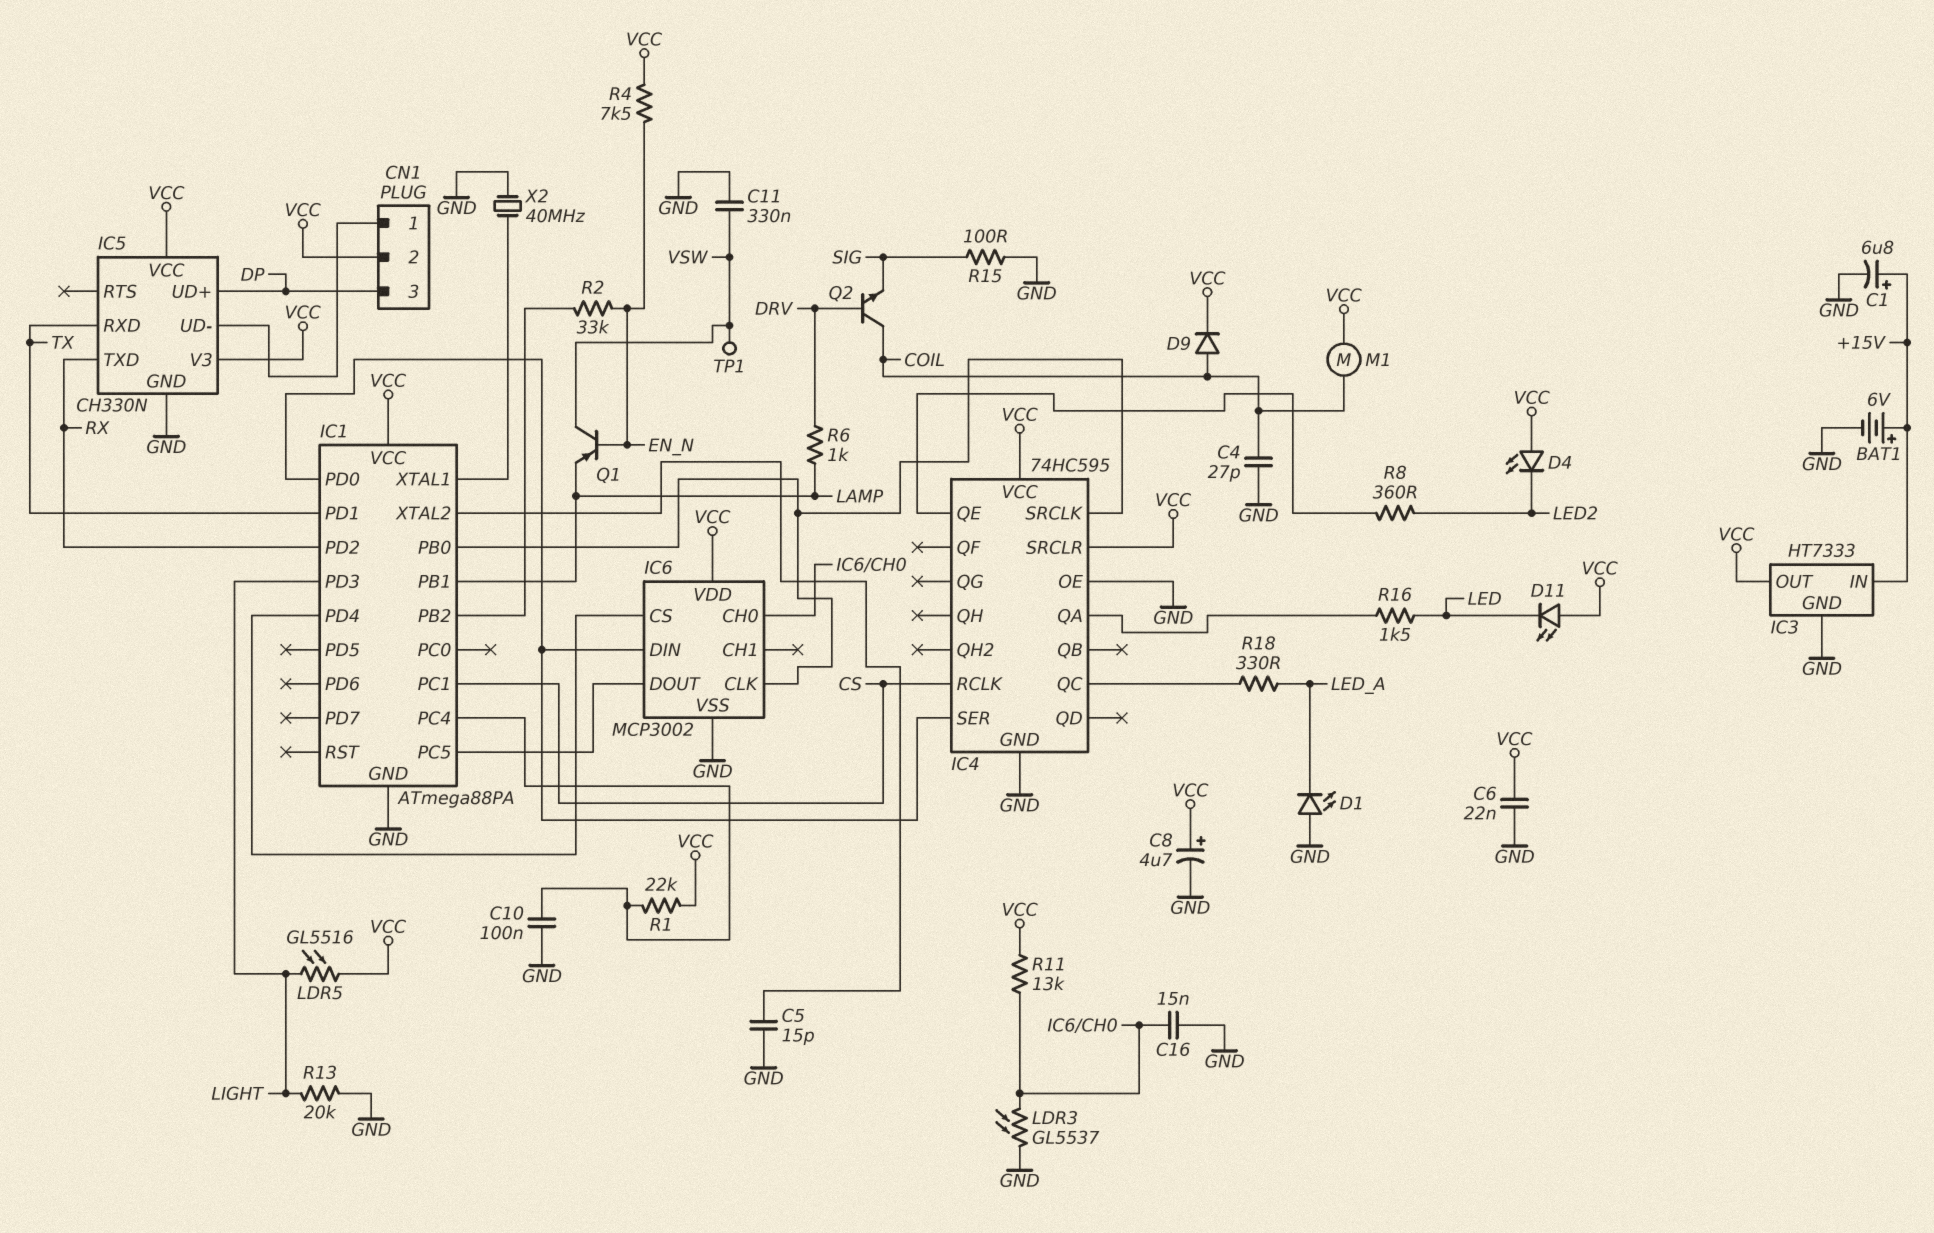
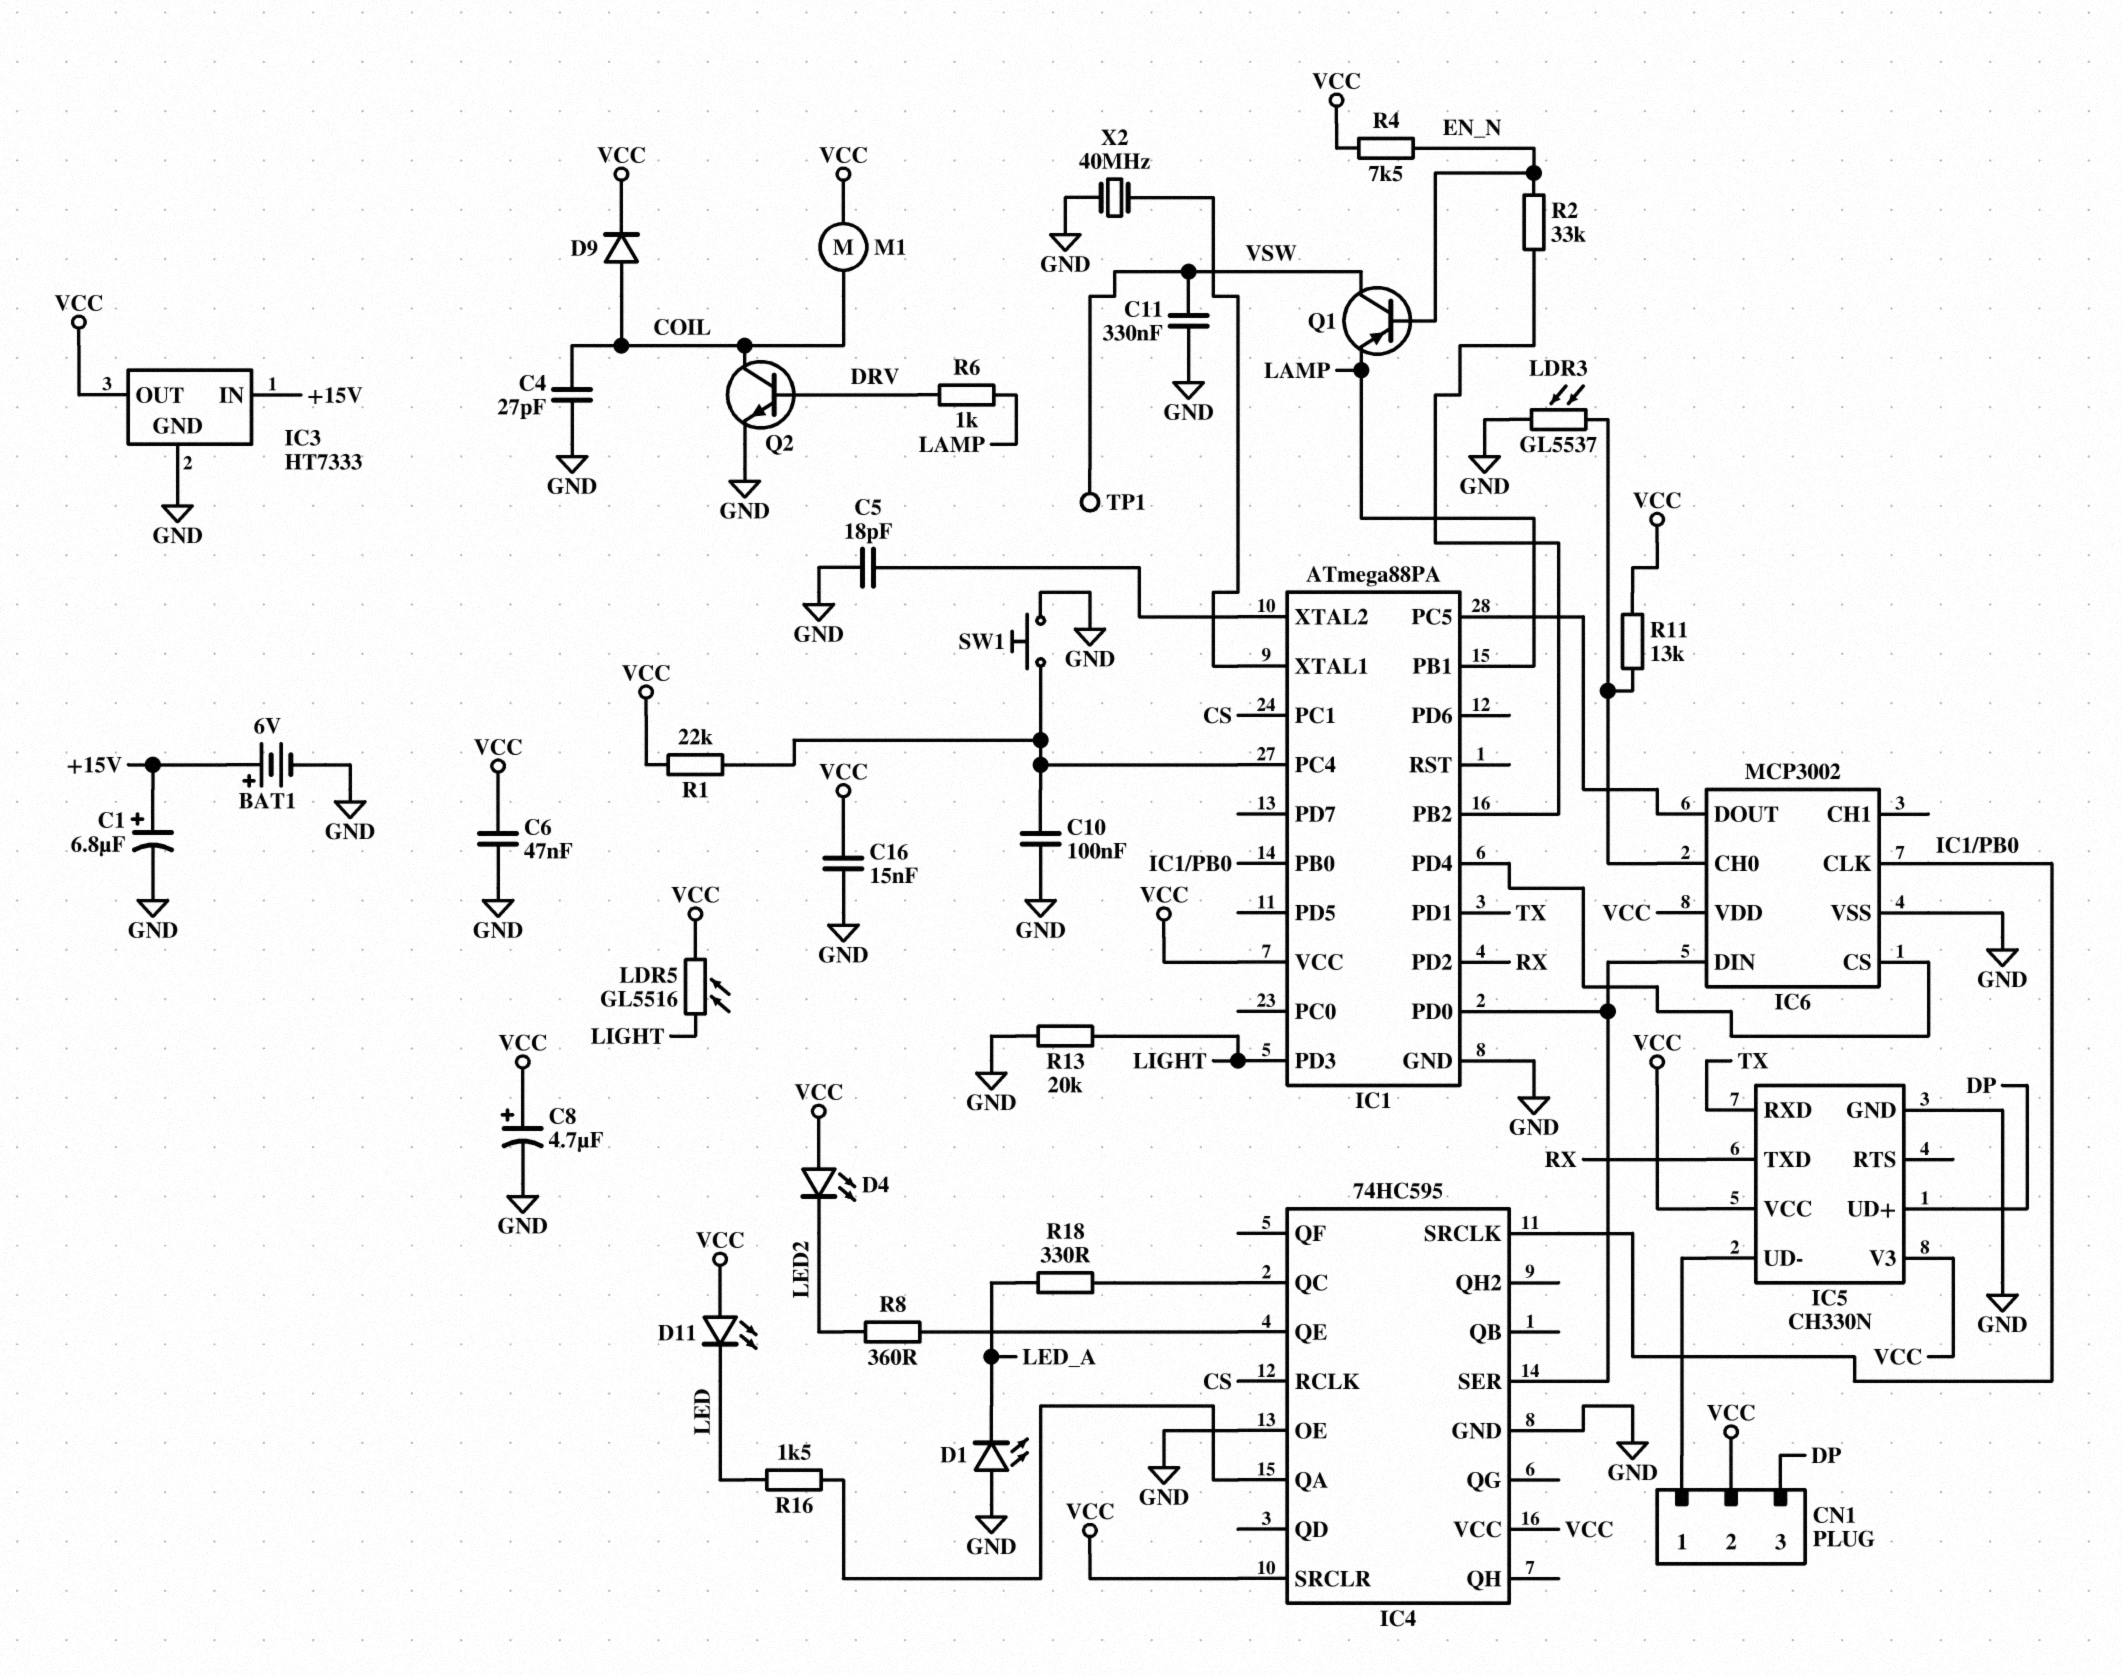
C5: 15pF (GND, IC1/XTAL2) -> 18pF (GND, IC1/XTAL2)
C6: 22nF (GND, VCC) -> 47nF (GND, VCC)
C16: 15nF (GND, IC6/CH0) -> 15nF (GND, VCC)
Q2: NPN (B DRV, C COIL, E SIG) -> NPN (B DRV, C COIL, E GND)
R15: 100 (GND, SIG) -> none
SW1: none -> button (GND, IC1/PC4)

